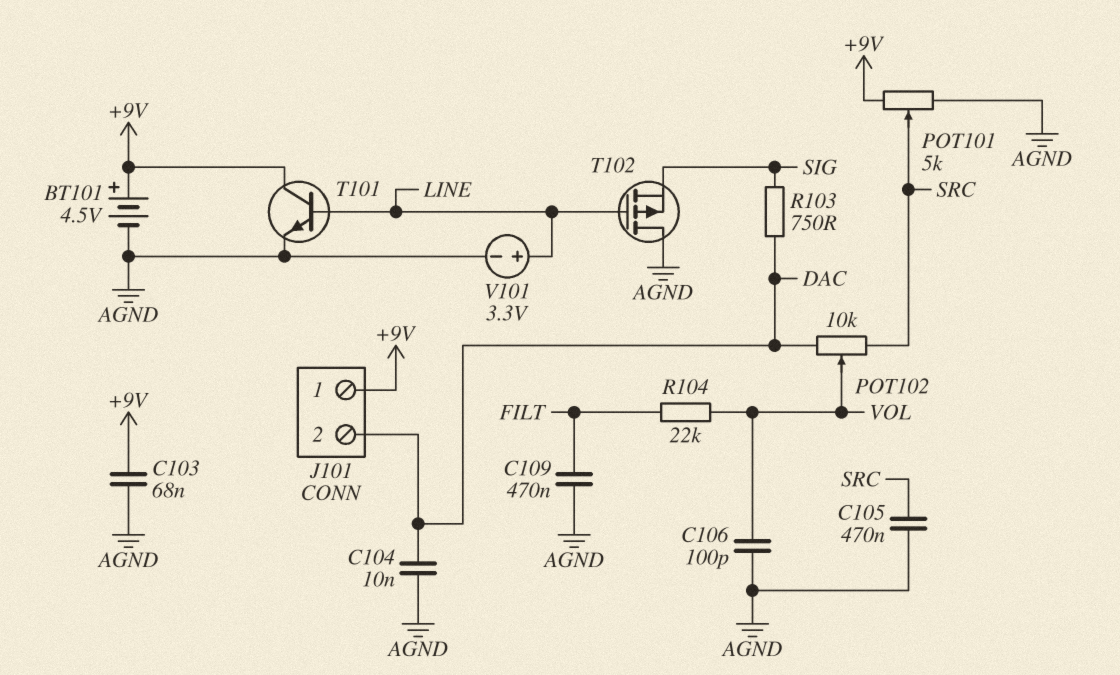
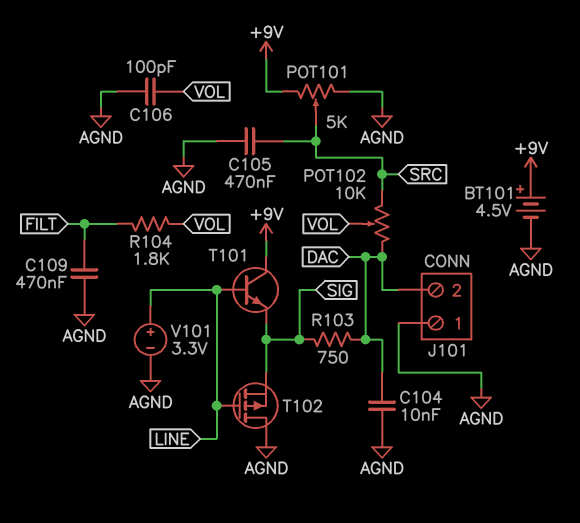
C103: 68nF (+9V, AGND) -> none
J101 pin 1: +9V -> AGND
R104: 22k (FILT, VOL) -> 1.8k (FILT, VOL)
T101: NPN (B LINE, C +9V, E AGND) -> NPN (B LINE, C +9V, E SIG)

